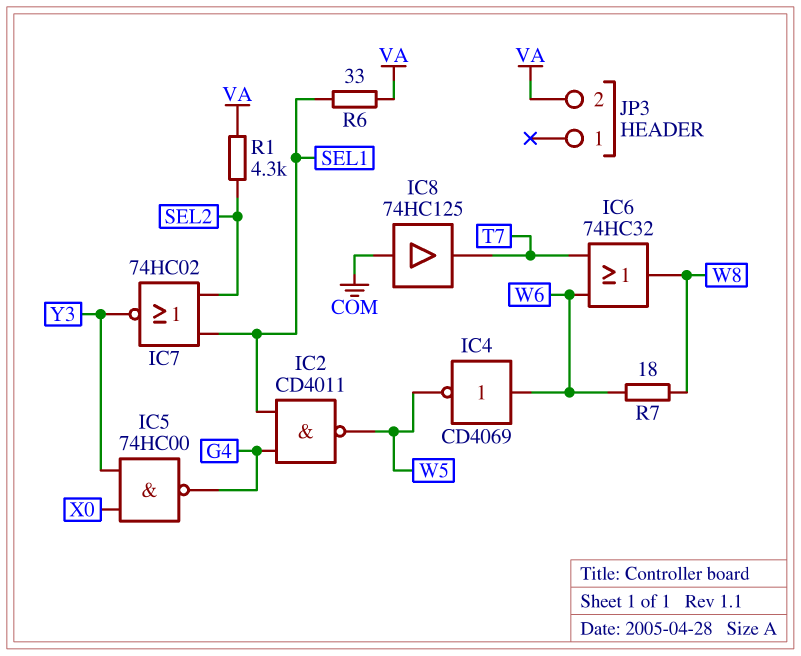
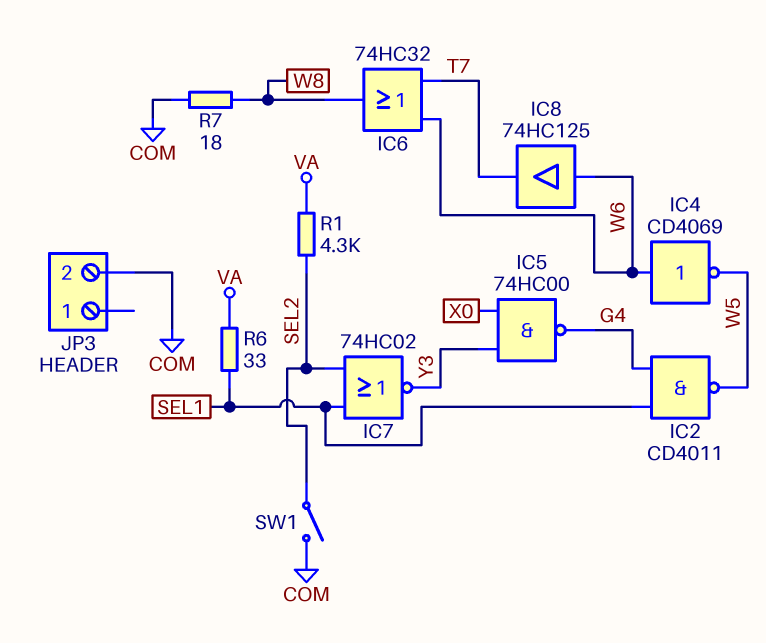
IC8: buffer 74HC125 (in COM, out T7) -> buffer 74HC125 (in W6, out T7)
JP3 pin 2: VA -> COM
R7: 18 (W6, W8) -> 18 (COM, W8)
SW1: none -> switch (COM, SEL2)

